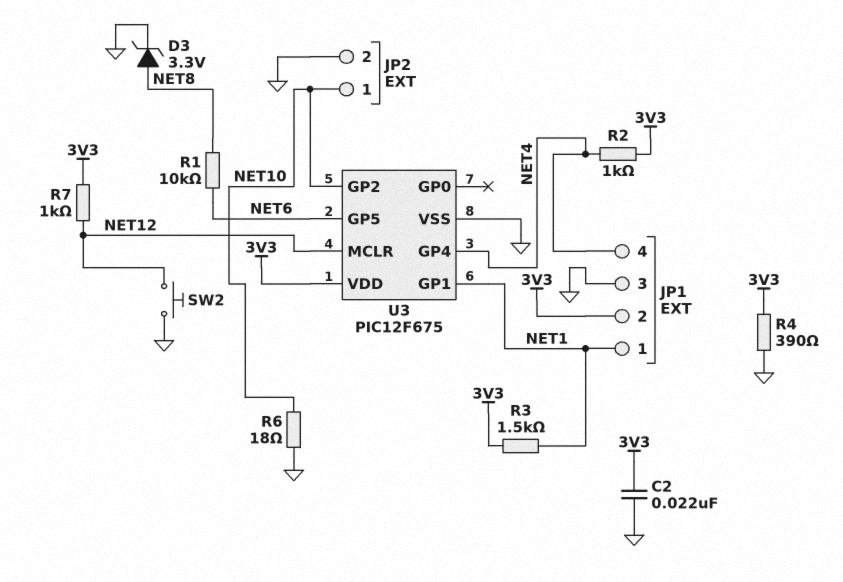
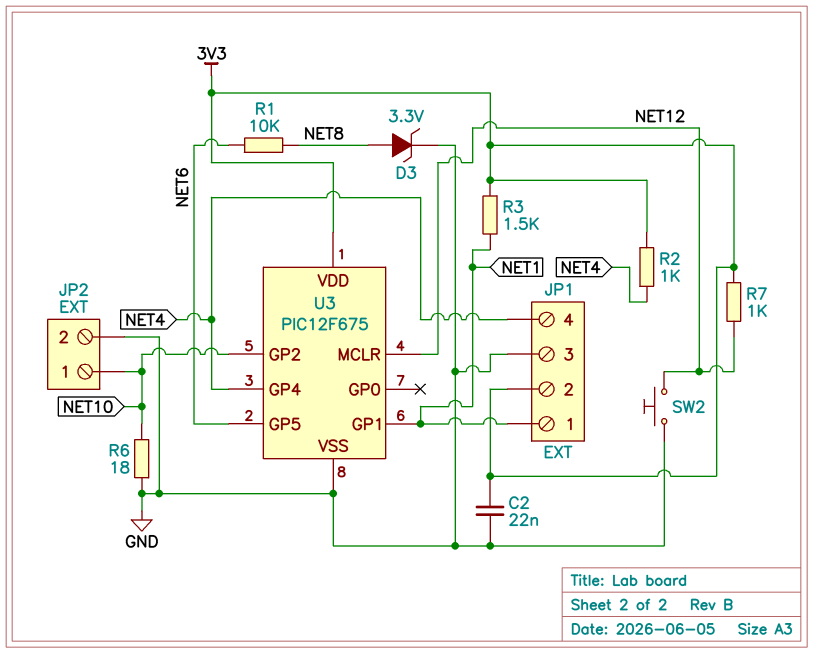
R4: 390 (3V3, GND) -> none

